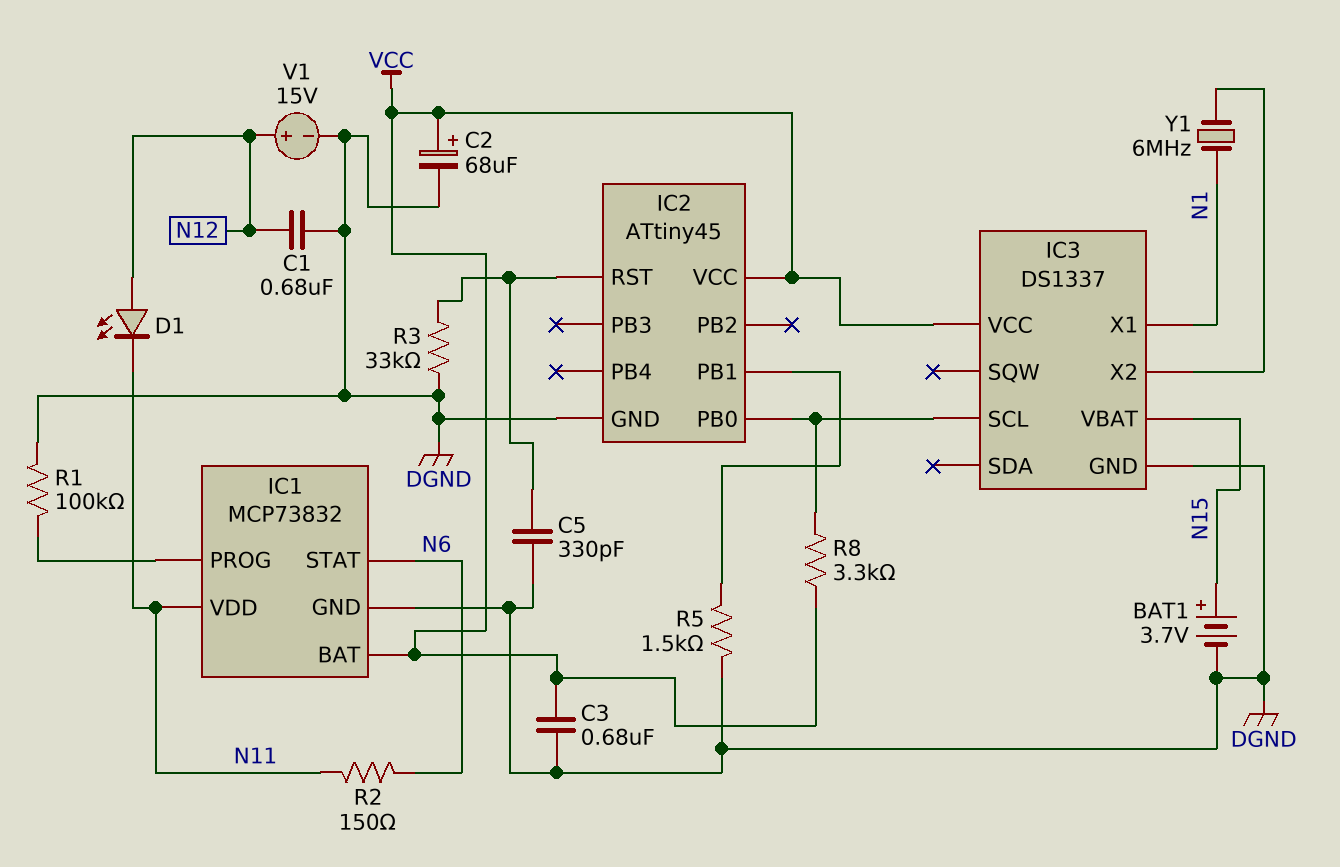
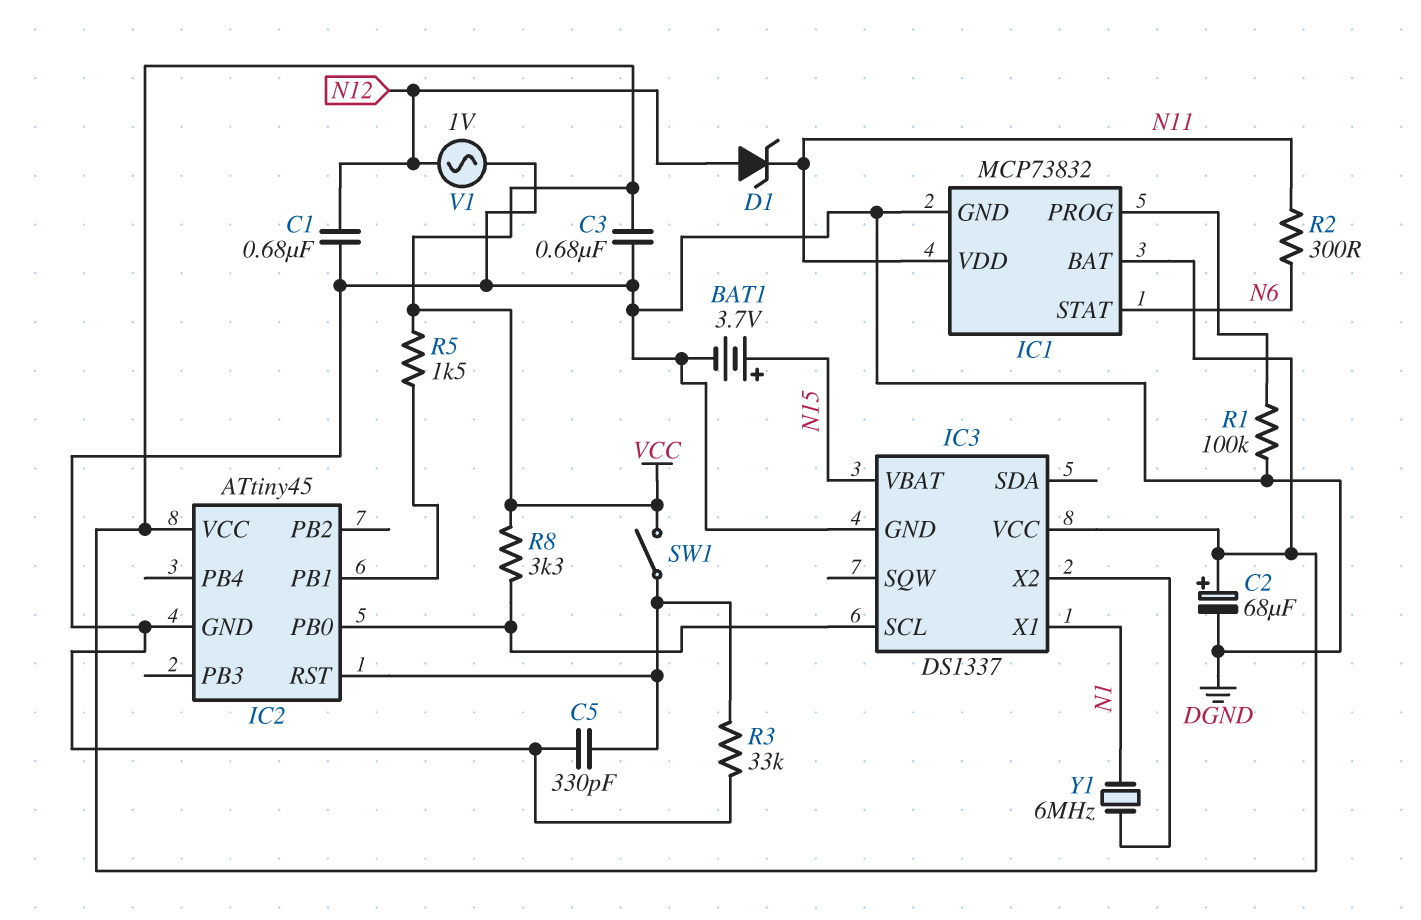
D1: LED (A N12, K N11) -> zener (A N12, K N11)
R2: 150 (N6, N11) -> 300 (N6, N11)
R5: 1.5k (DGND, IC2/PB1) -> 1.5k (IC2/PB1, VCC)
SW1: none -> switch (IC2/RST, VCC)
V1: 15V (plus N12, minus DGND) -> AC 1V (DGND, N12)

